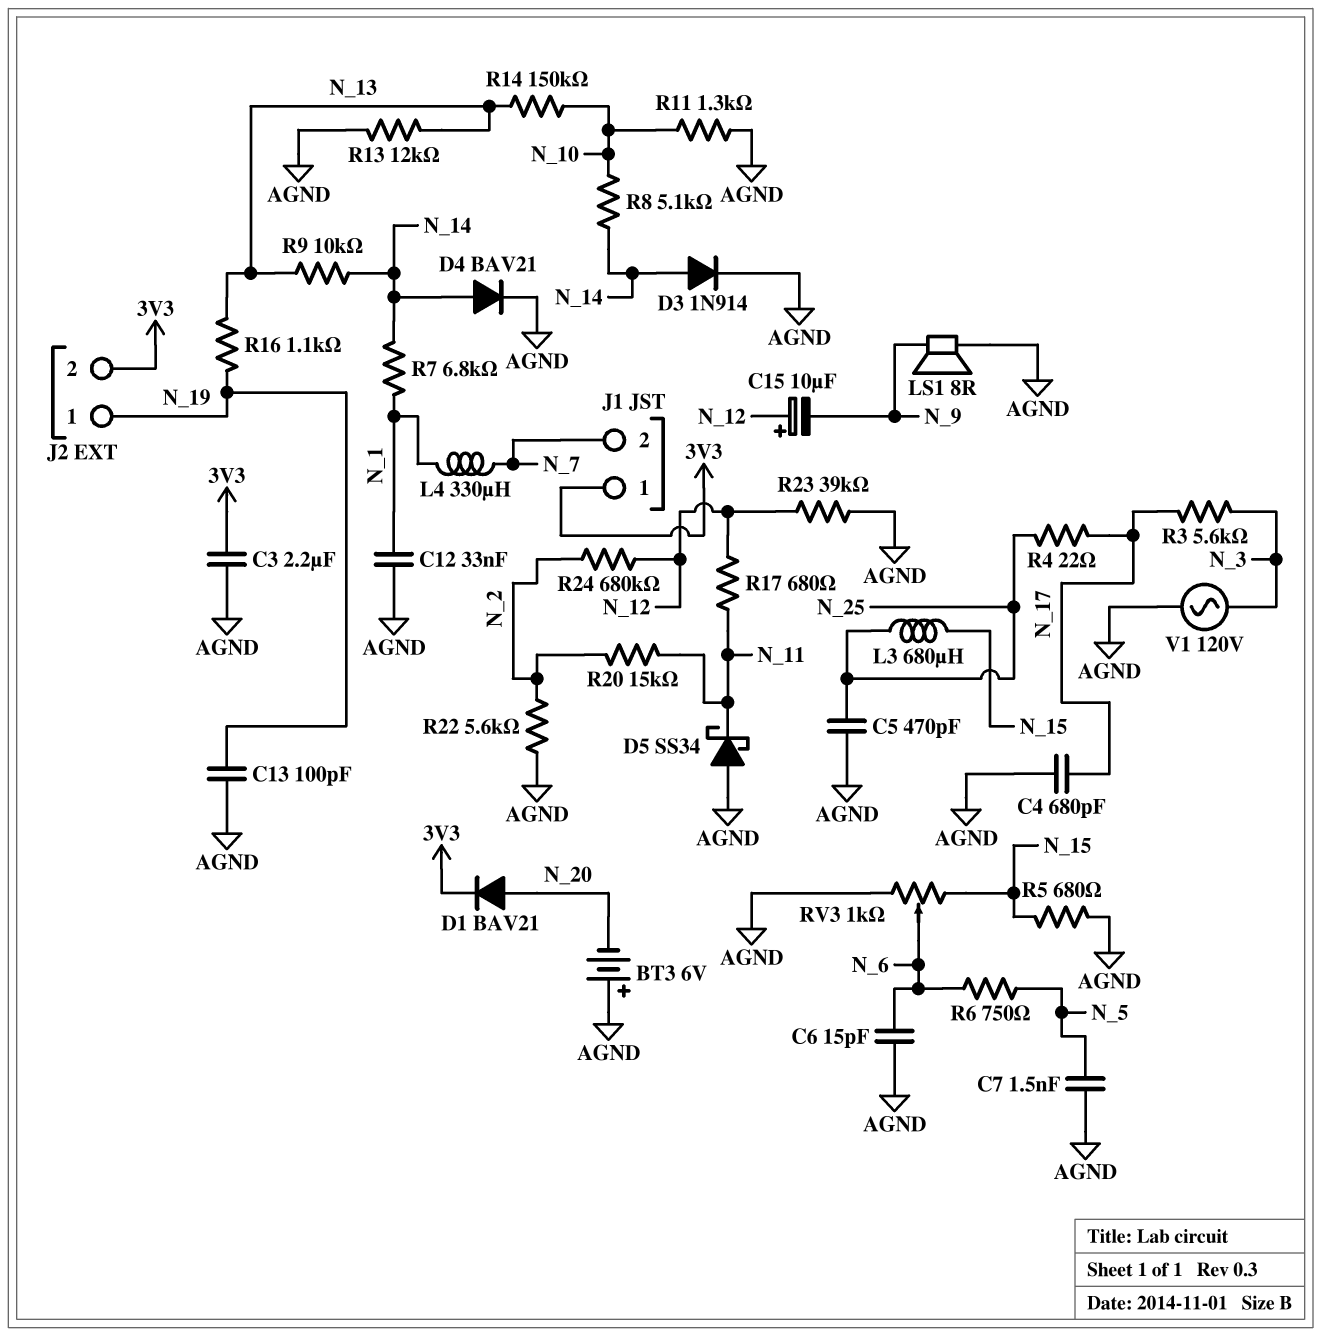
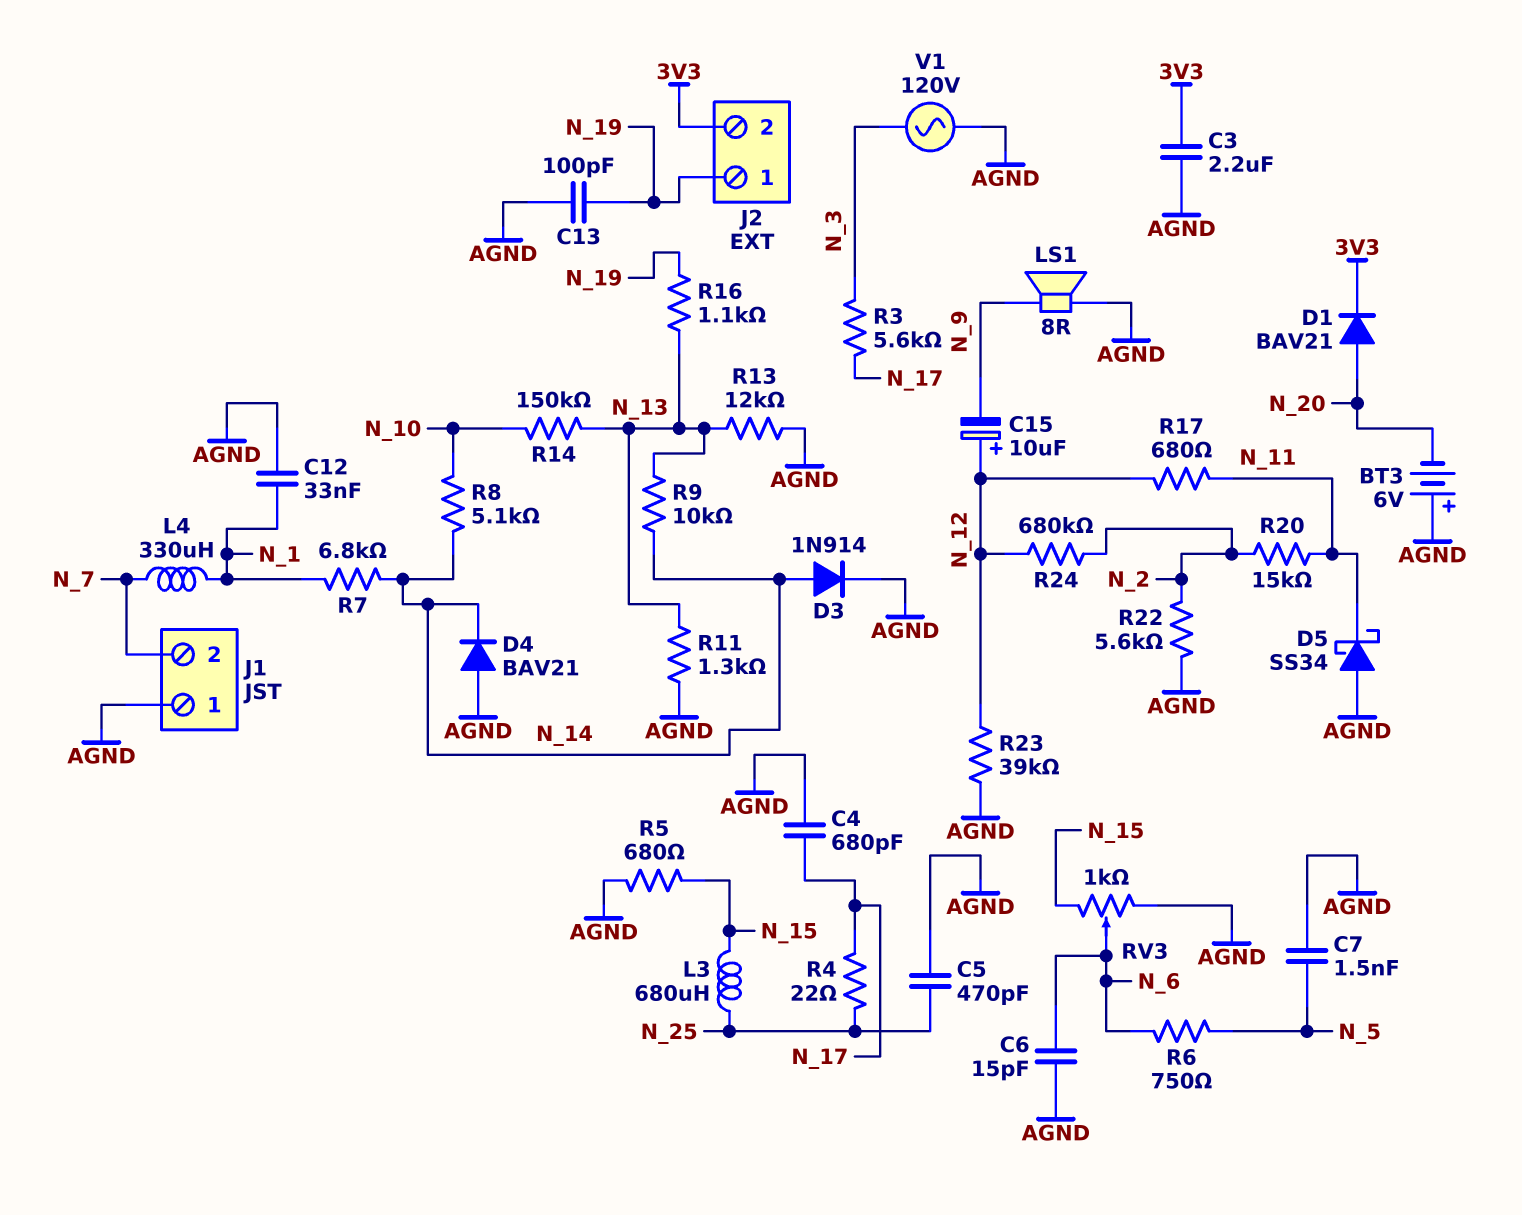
D4: diode BAV21 (A N_14, K AGND) -> diode BAV21 (A AGND, K N_14)
J1 pin 1: 3V3 -> AGND
R11: 1.3k (AGND, N_10) -> 1.3k (AGND, N_13)

